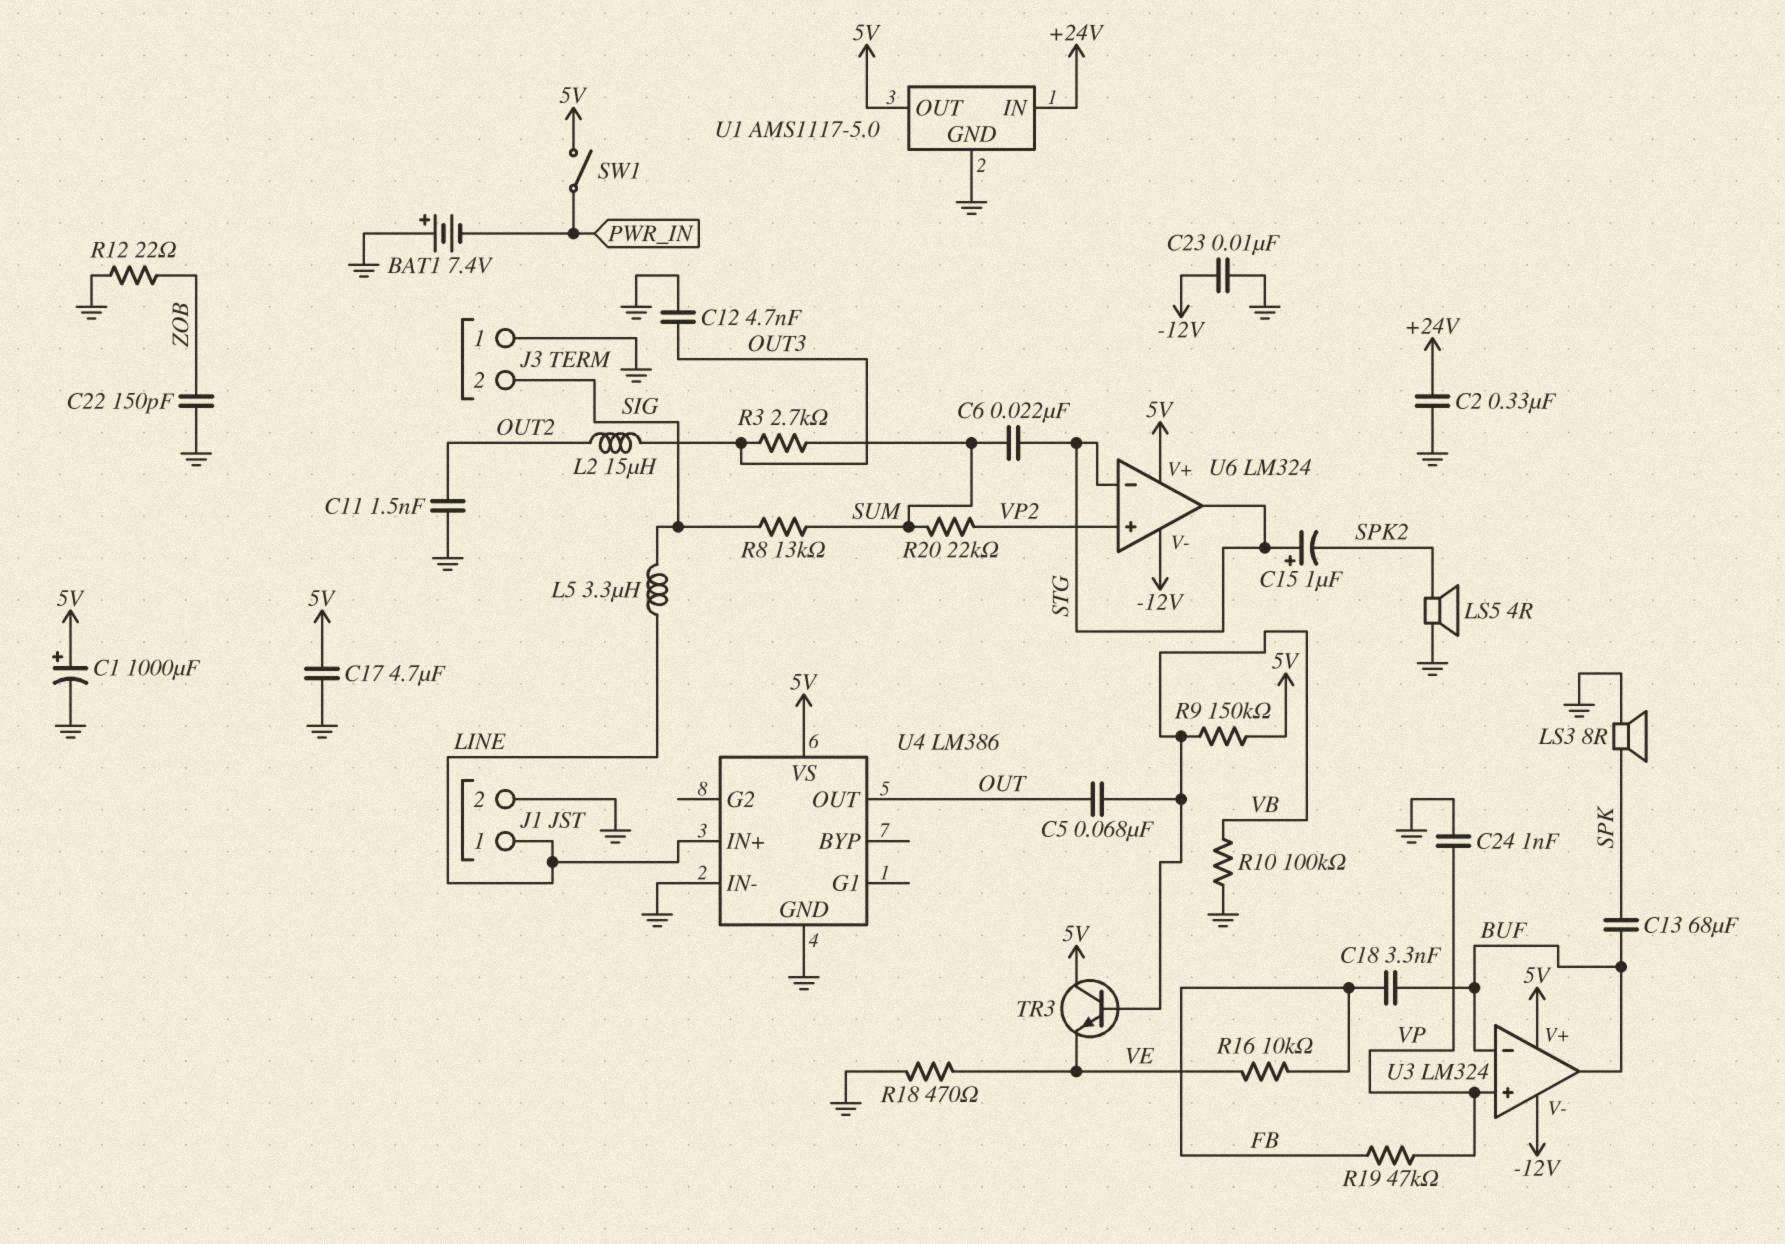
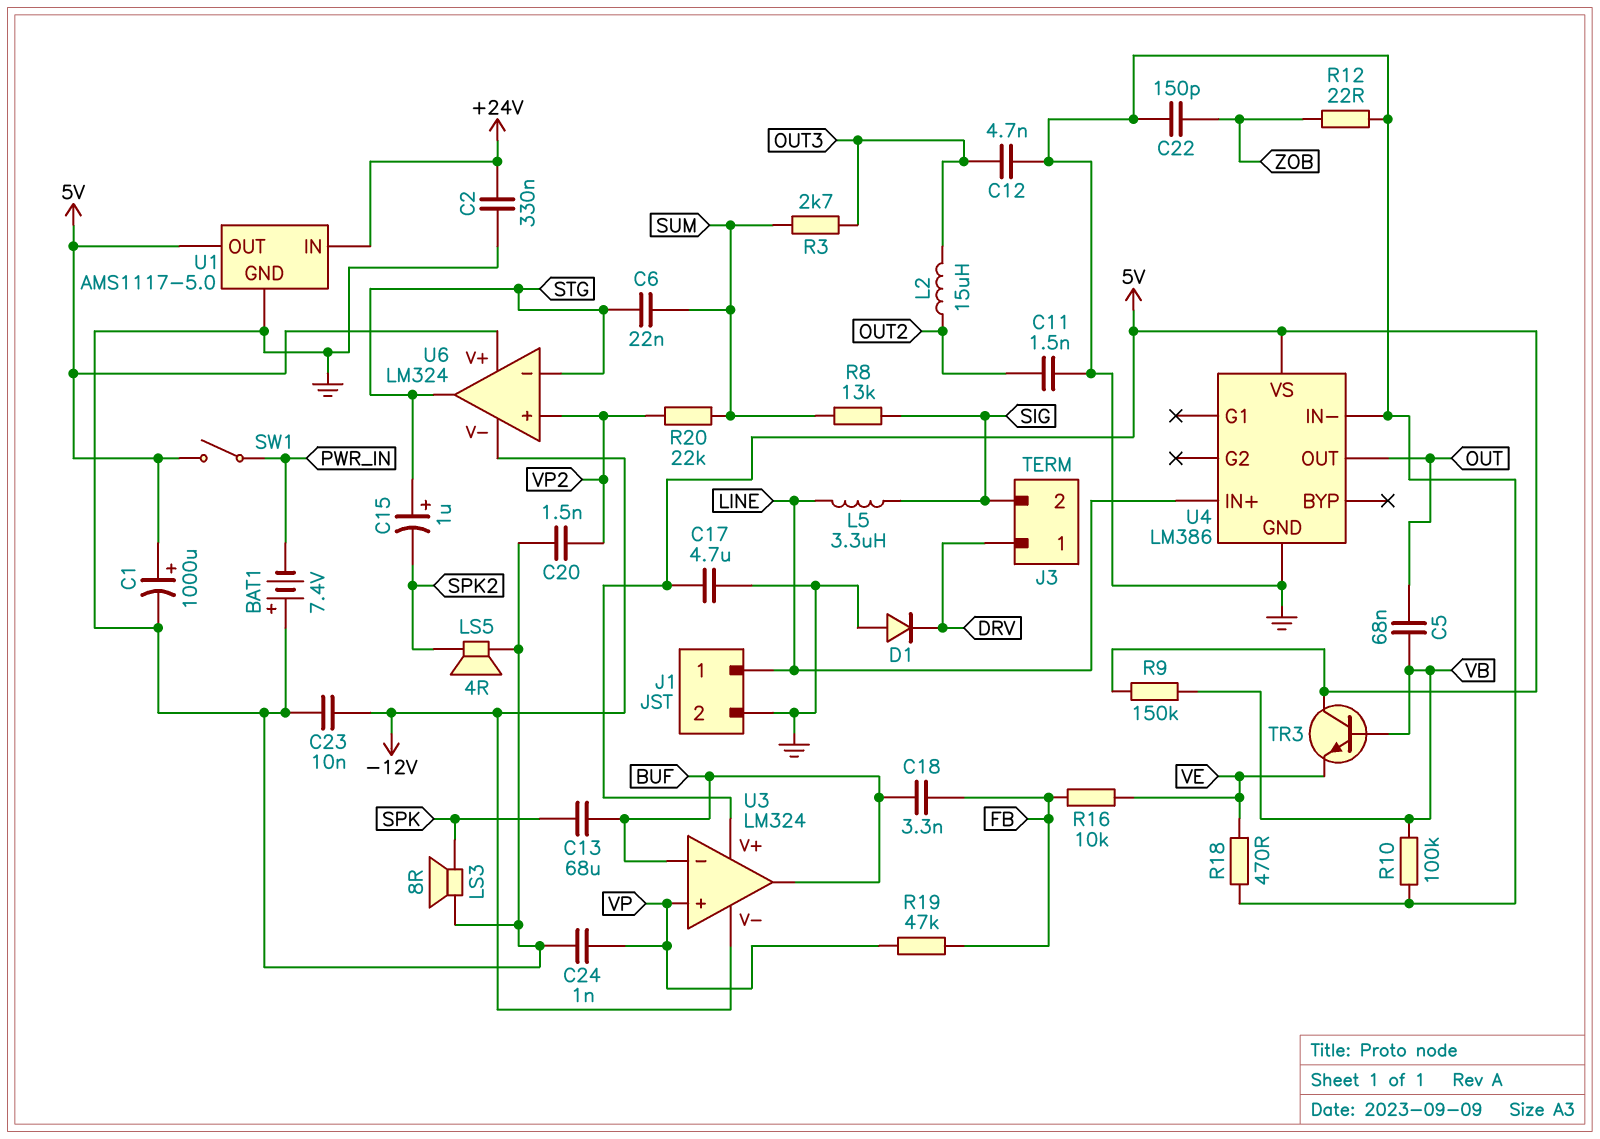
C20: none -> 1.5nF (GND, VP2)
D1: none -> diode (A GND, K DRV)
J3 pin 1: GND -> DRV

